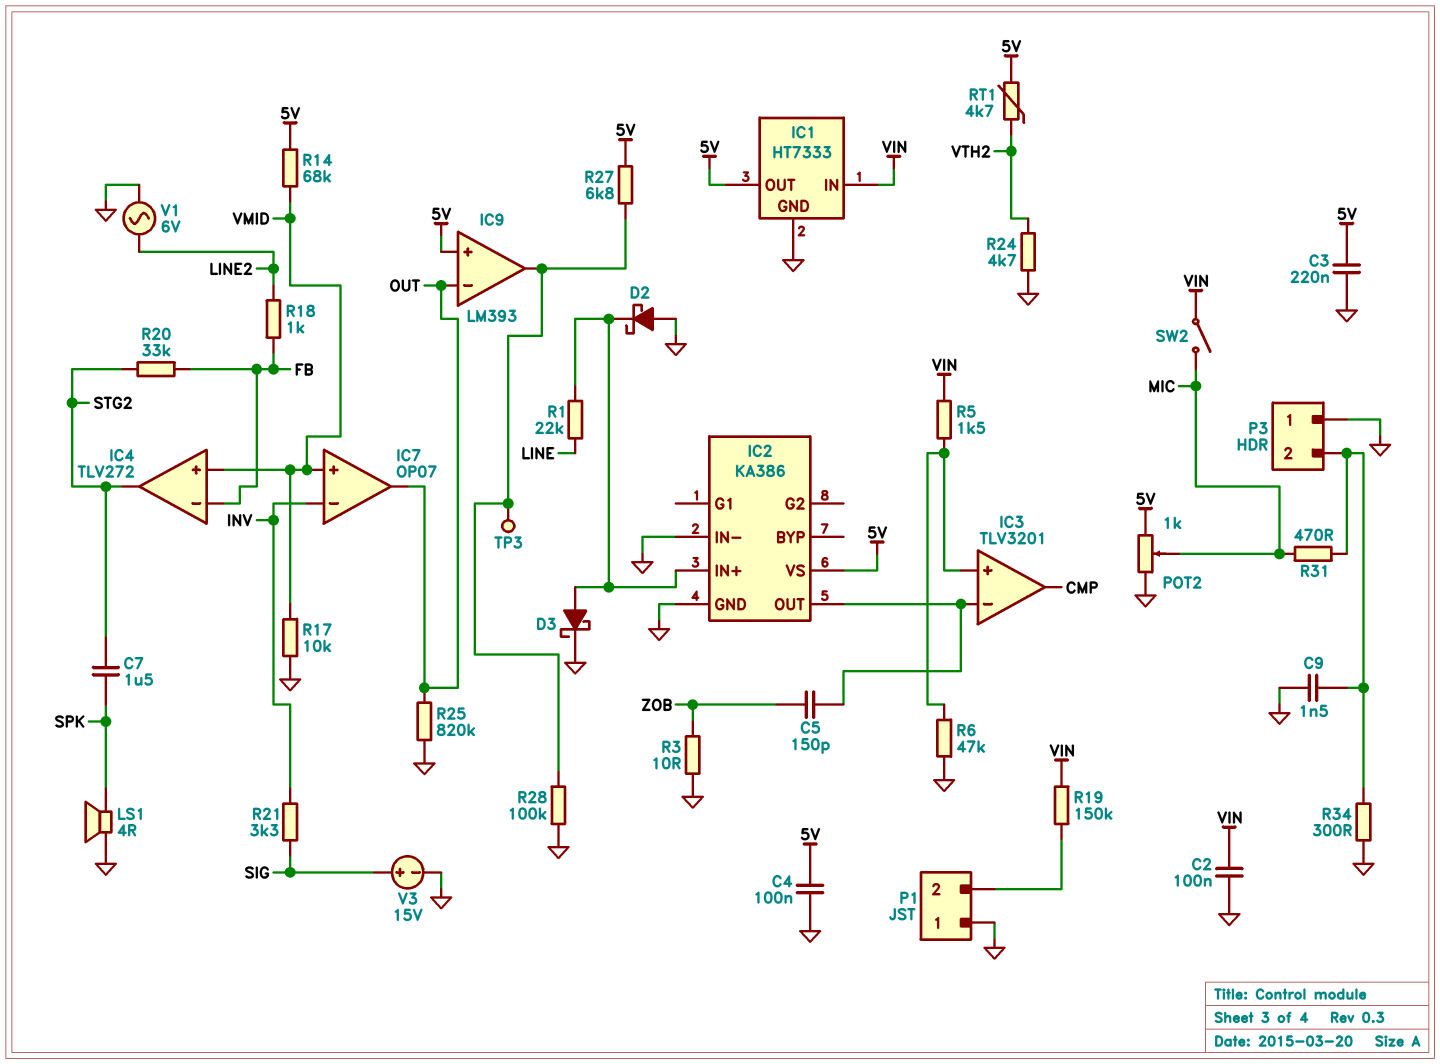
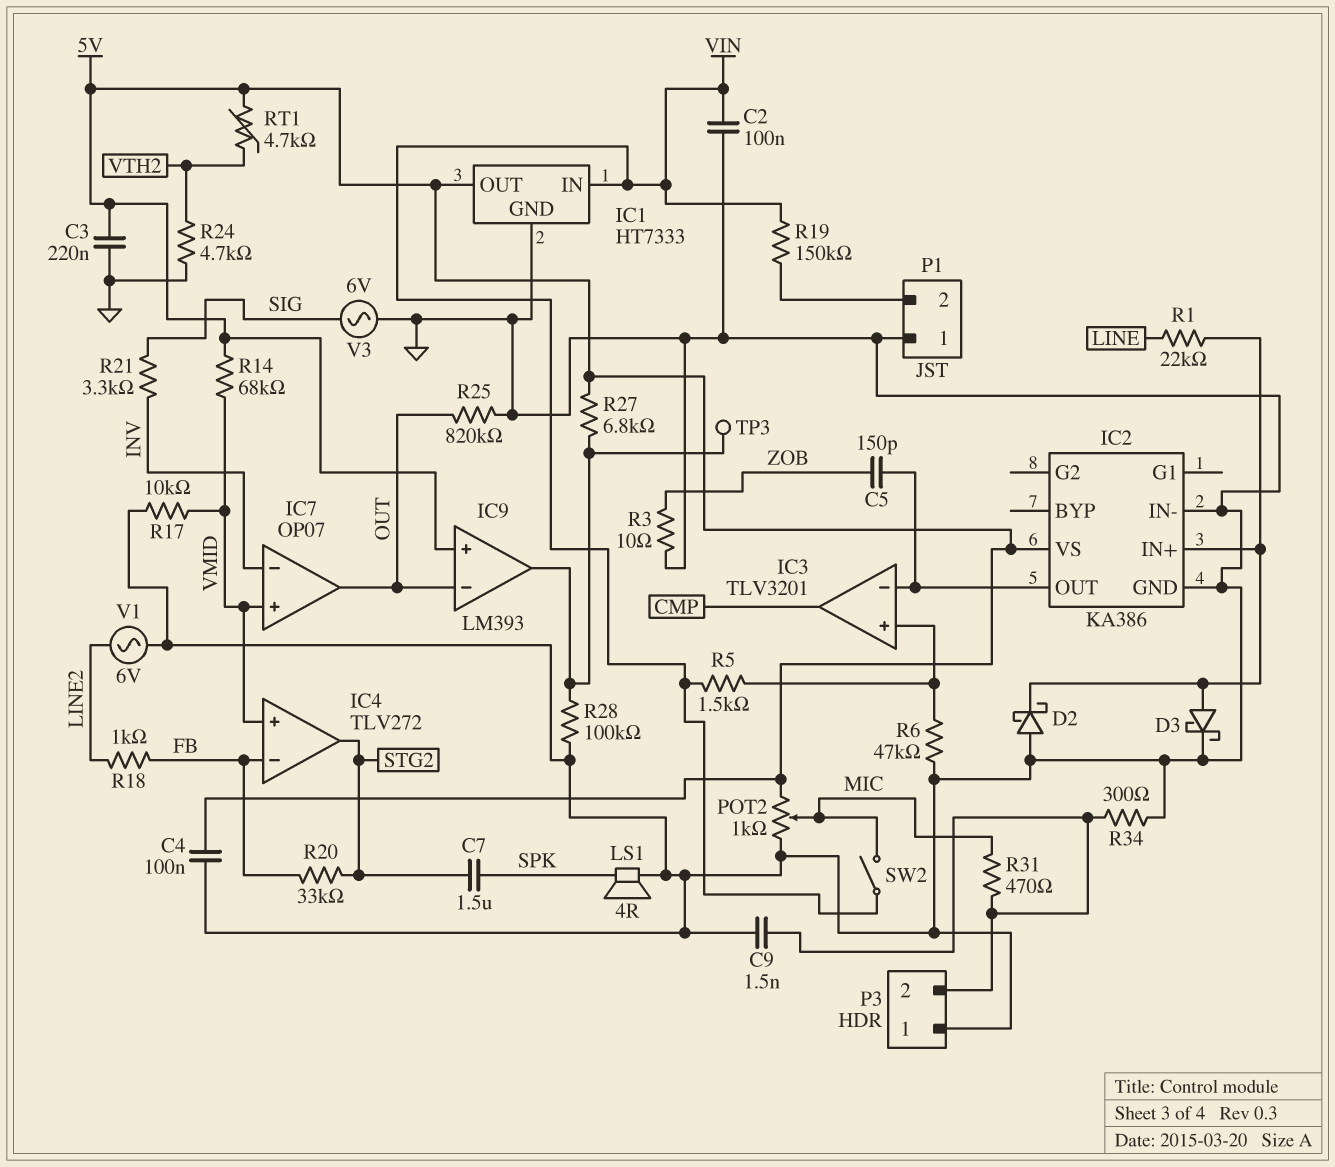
V3: 15V (plus SIG, minus GND) -> AC 6V (GND, SIG)

